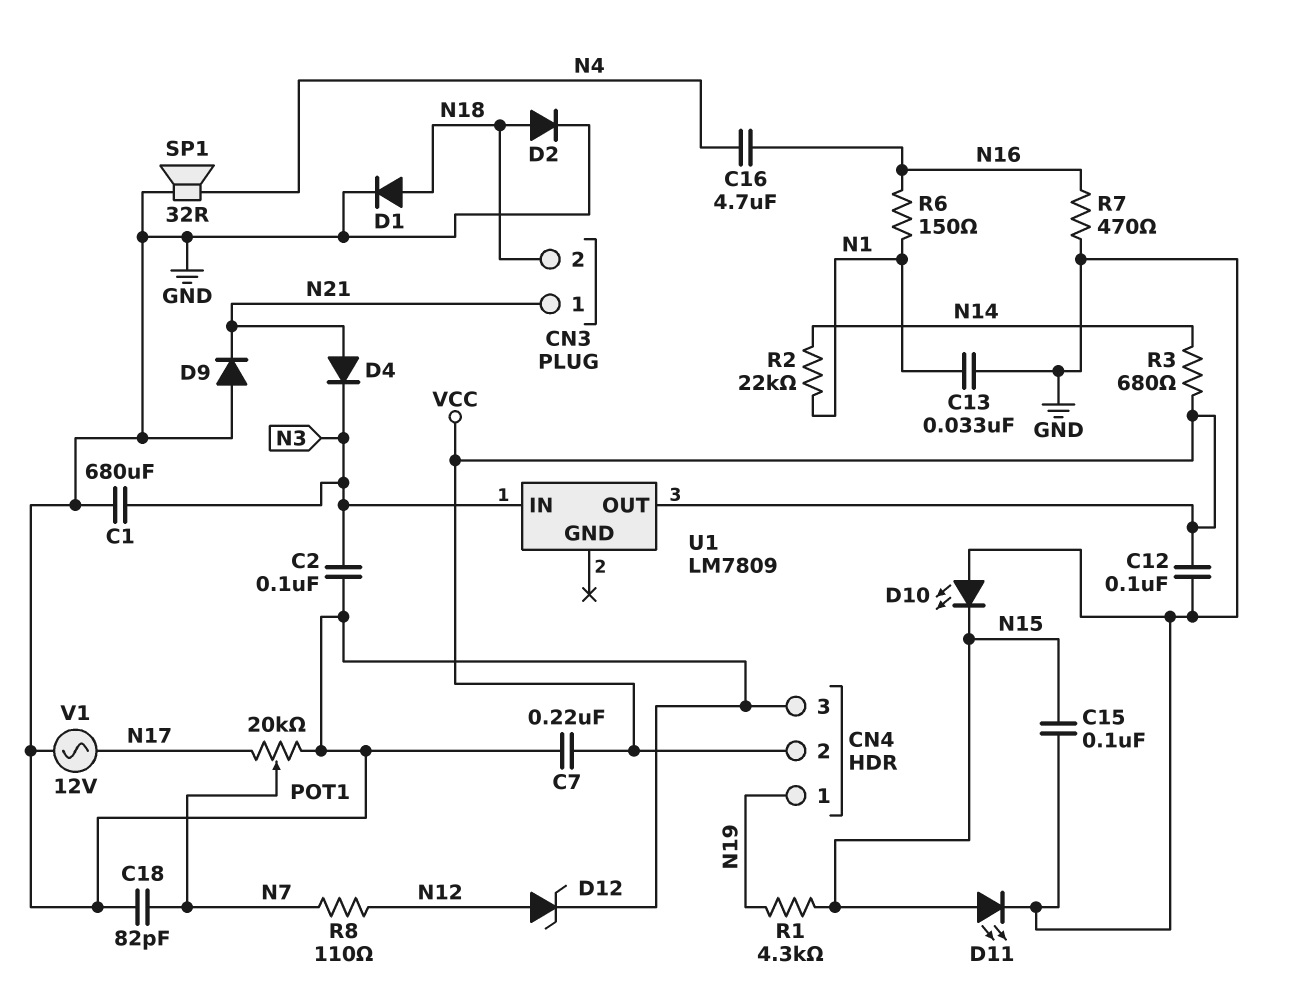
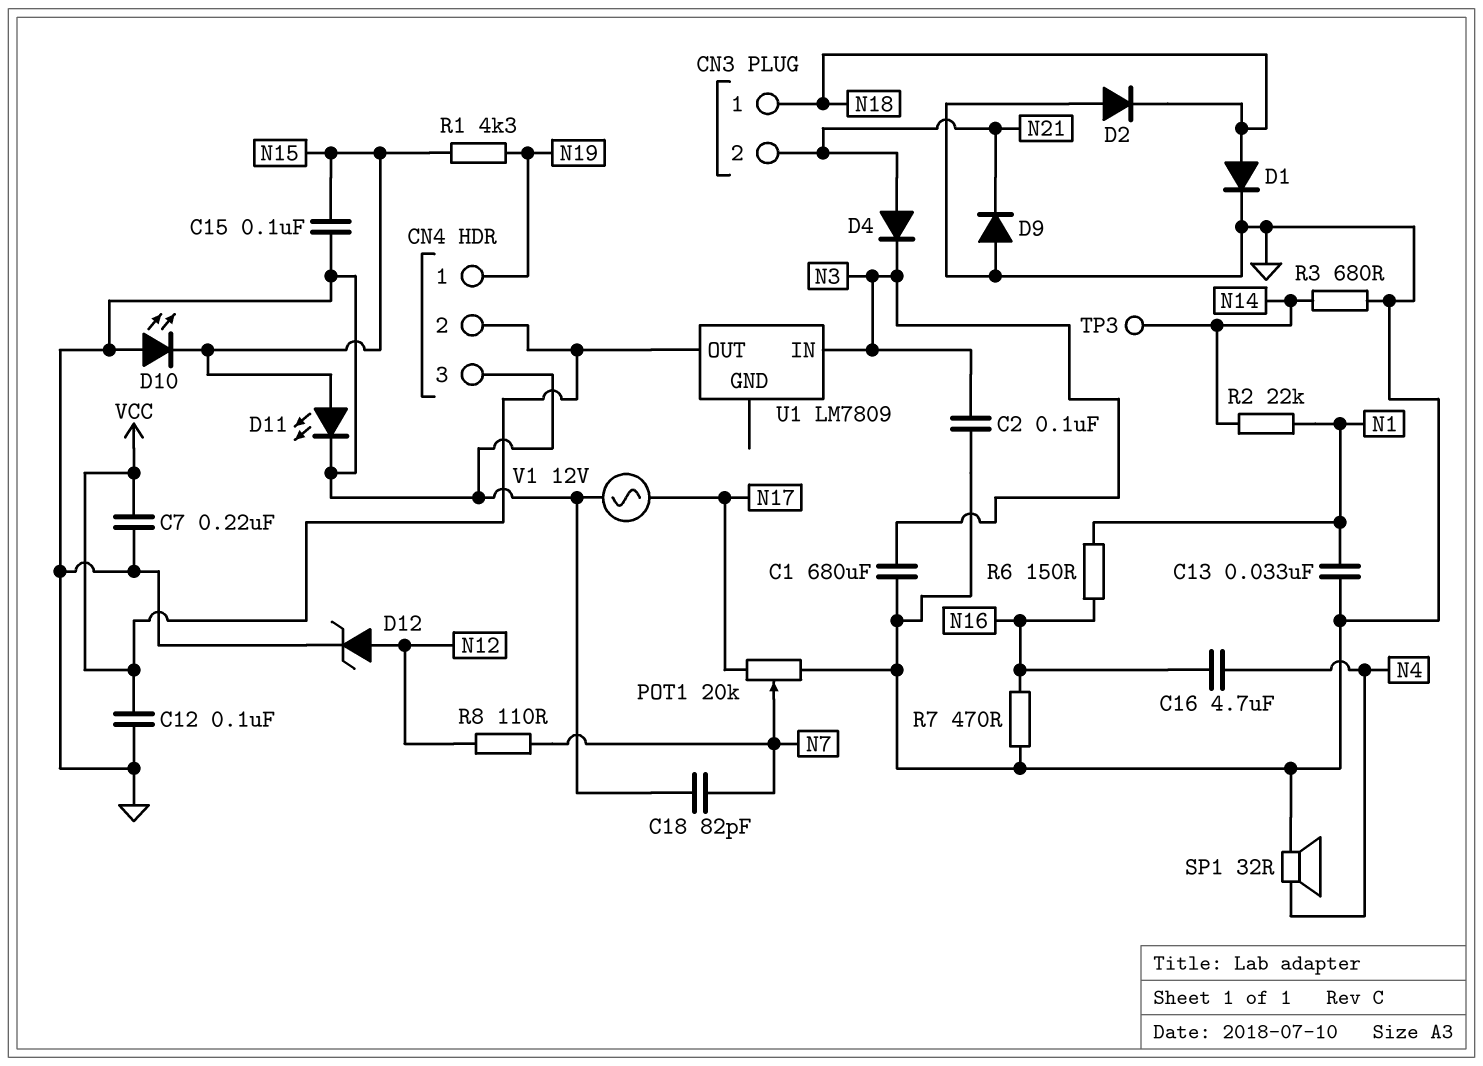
CN3 pin 1: N21 -> N18
CN3 pin 2: N18 -> N21
D2: diode (A N18, K GND) -> diode (A GND, K N18)
R3: 680 (N14, VCC) -> 680 (GND, N14)
TP3: none -> test point (N14)

